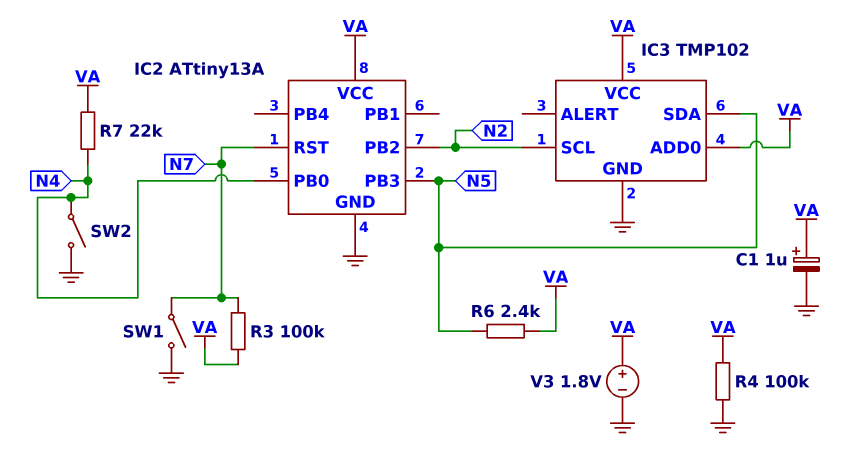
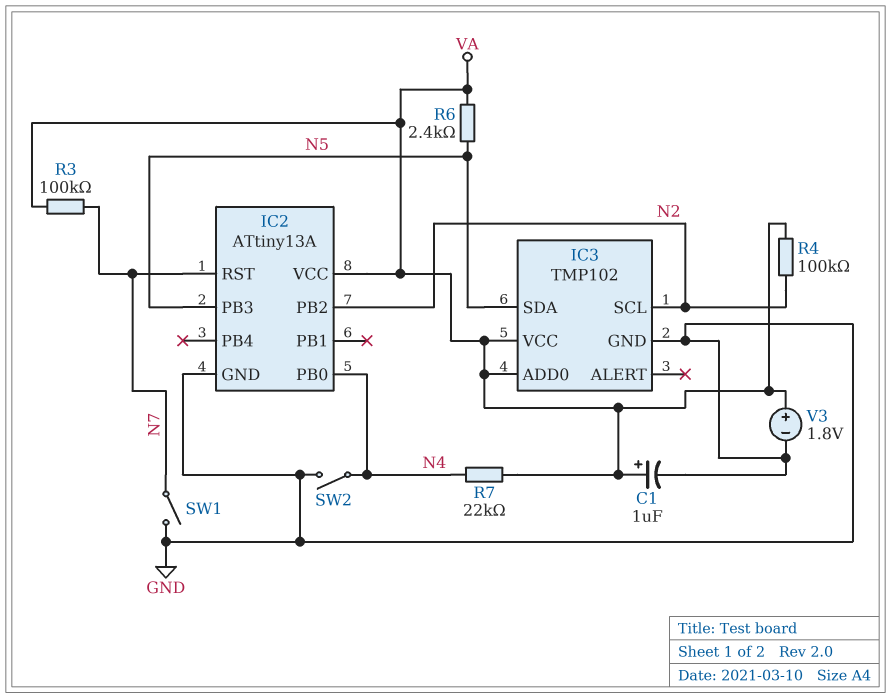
R4: 100k (GND, VA) -> 100k (N2, VA)

